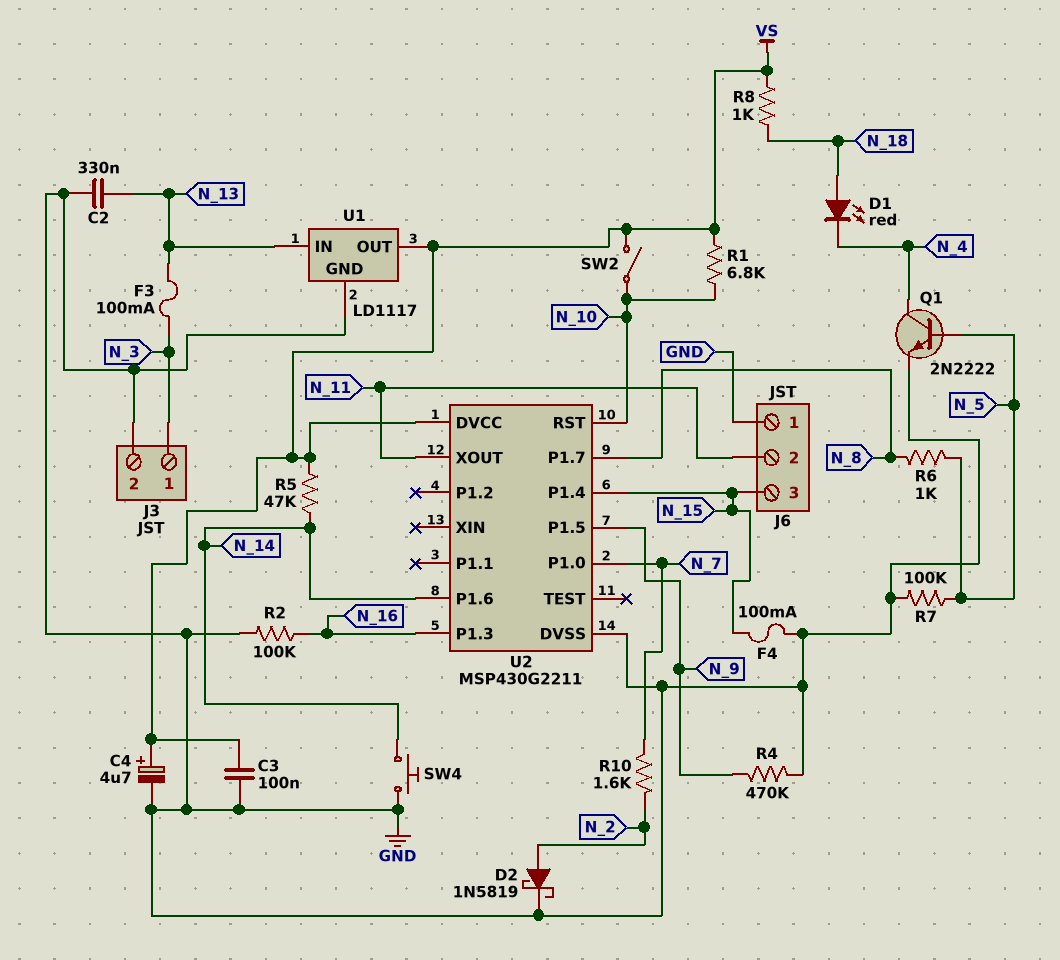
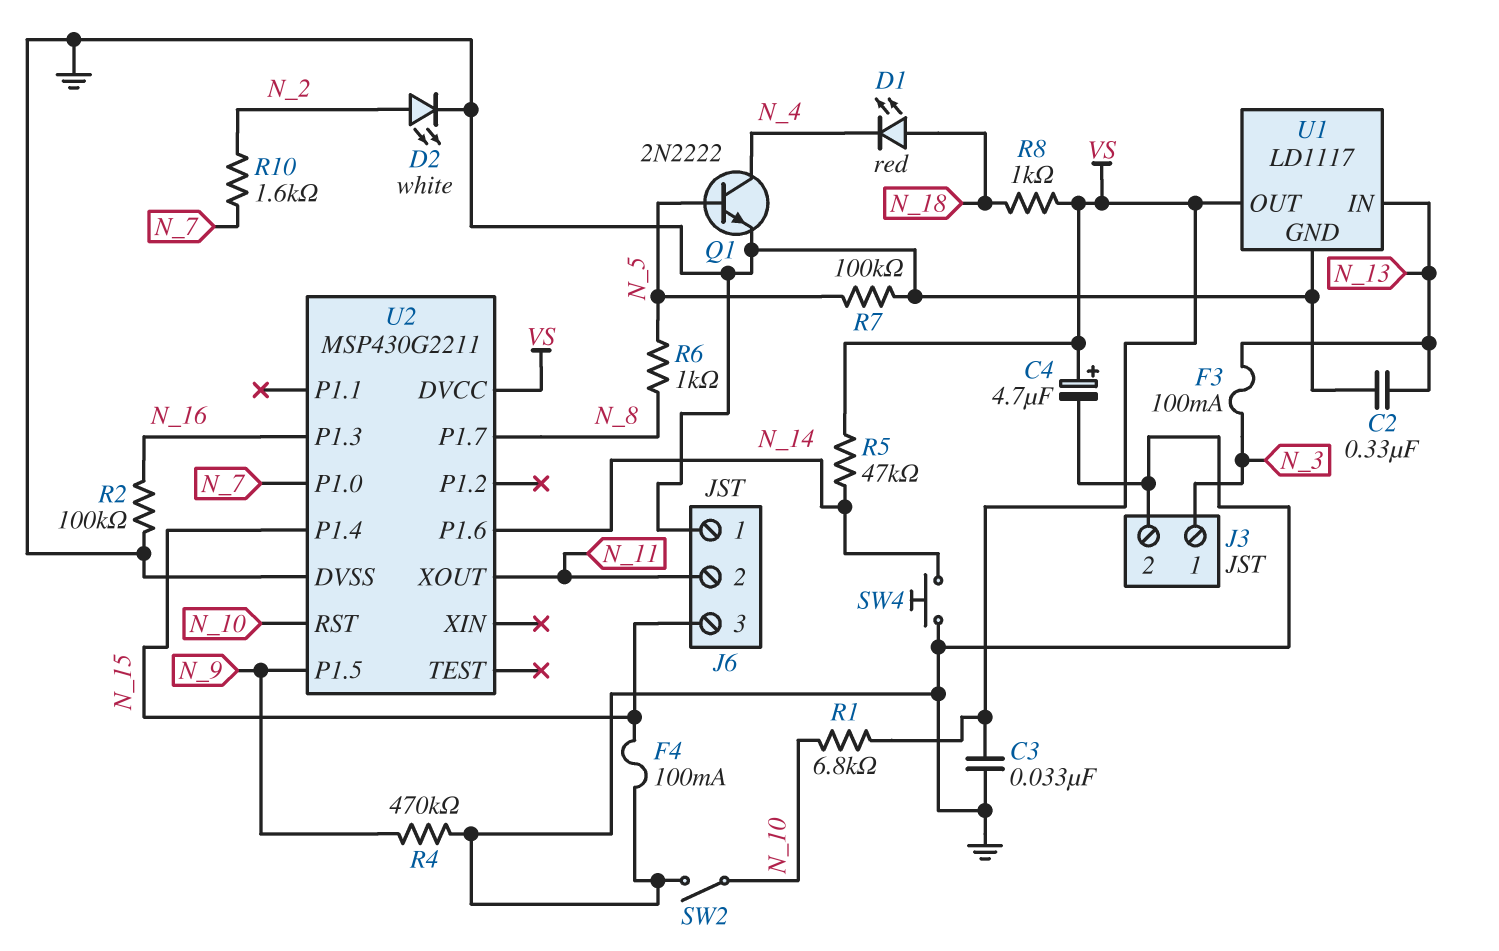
C3: 100nF (GND, VS) -> 33nF (GND, VS)
D2: schottky 1N5819 (A N_2, K GND) -> LED white (A N_2, K GND)
SW2: switch (N_10, VS) -> switch (GND, N_10)

